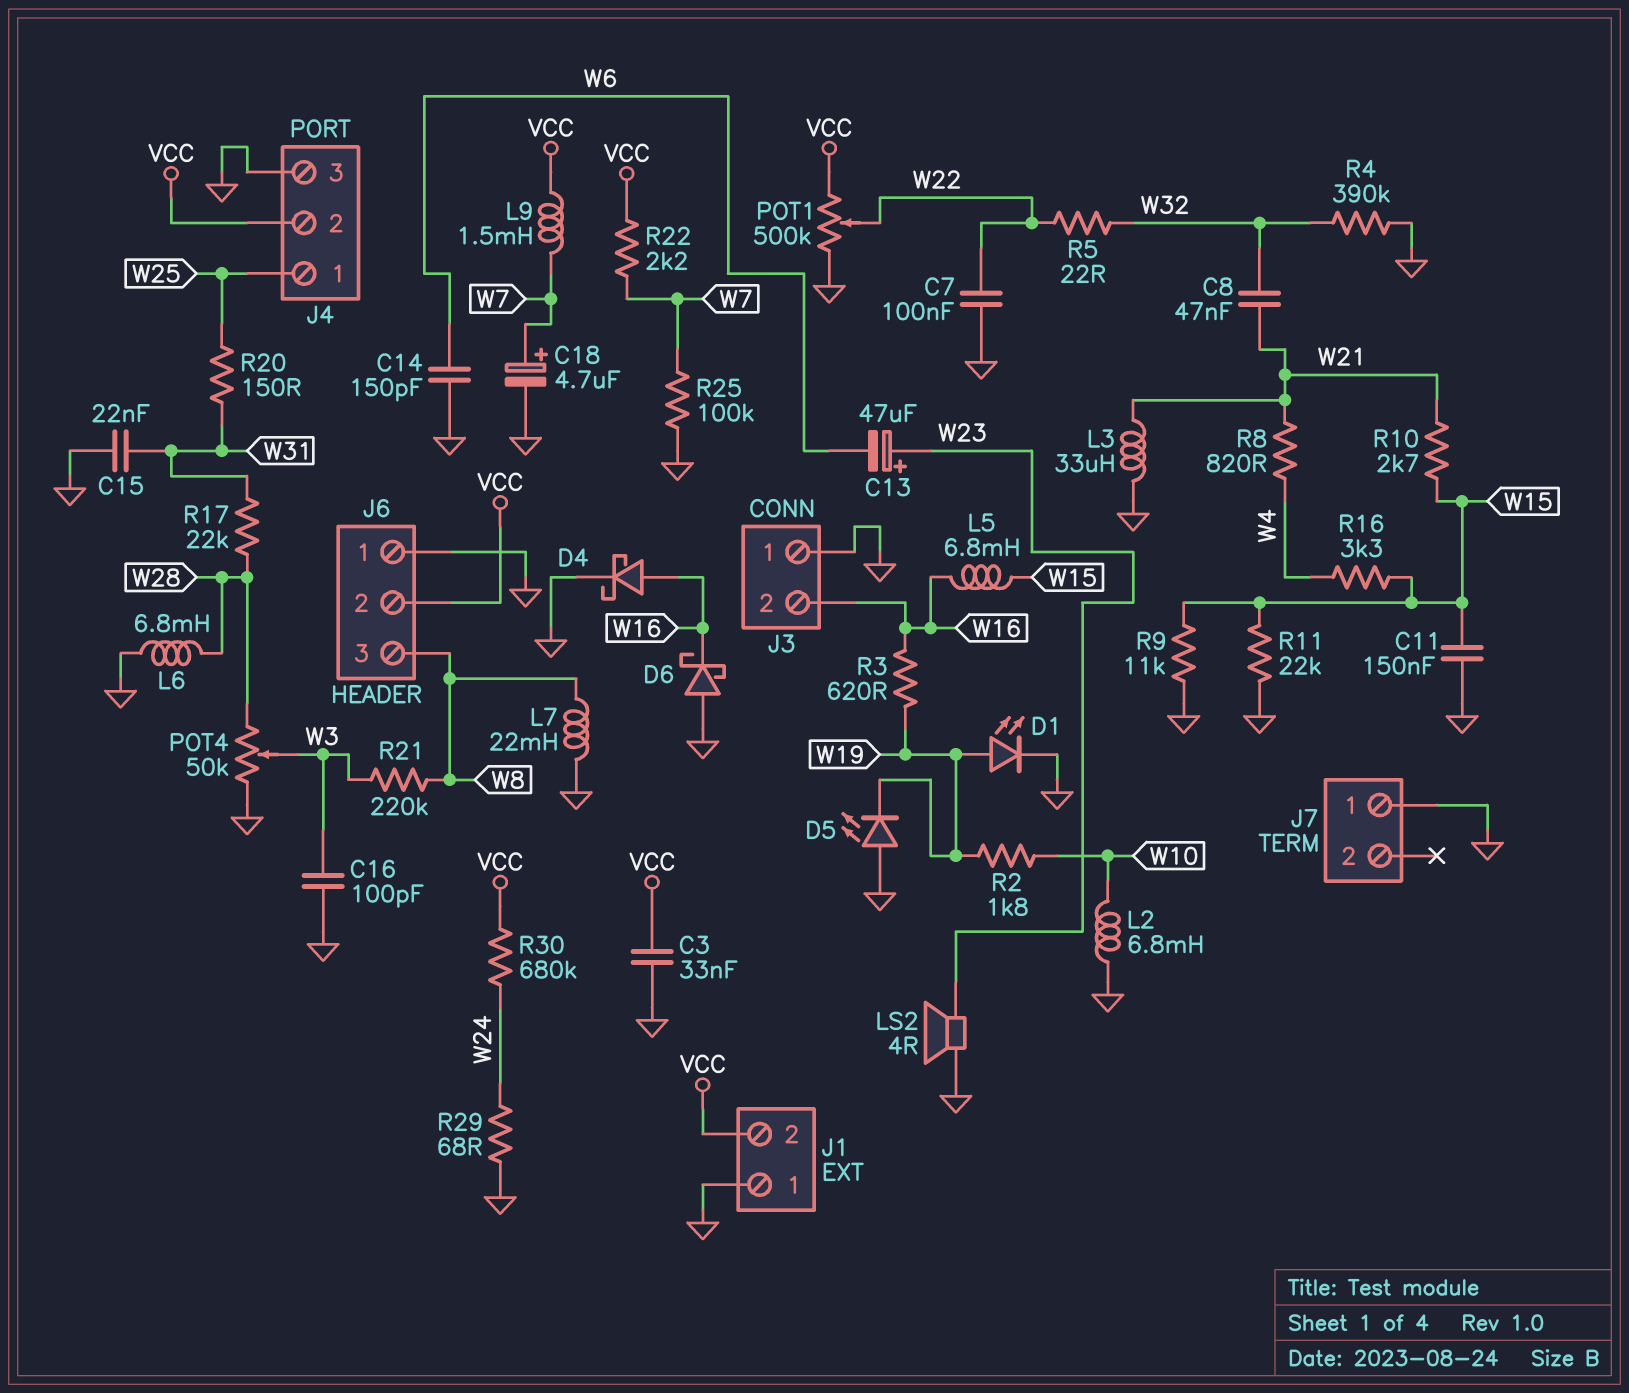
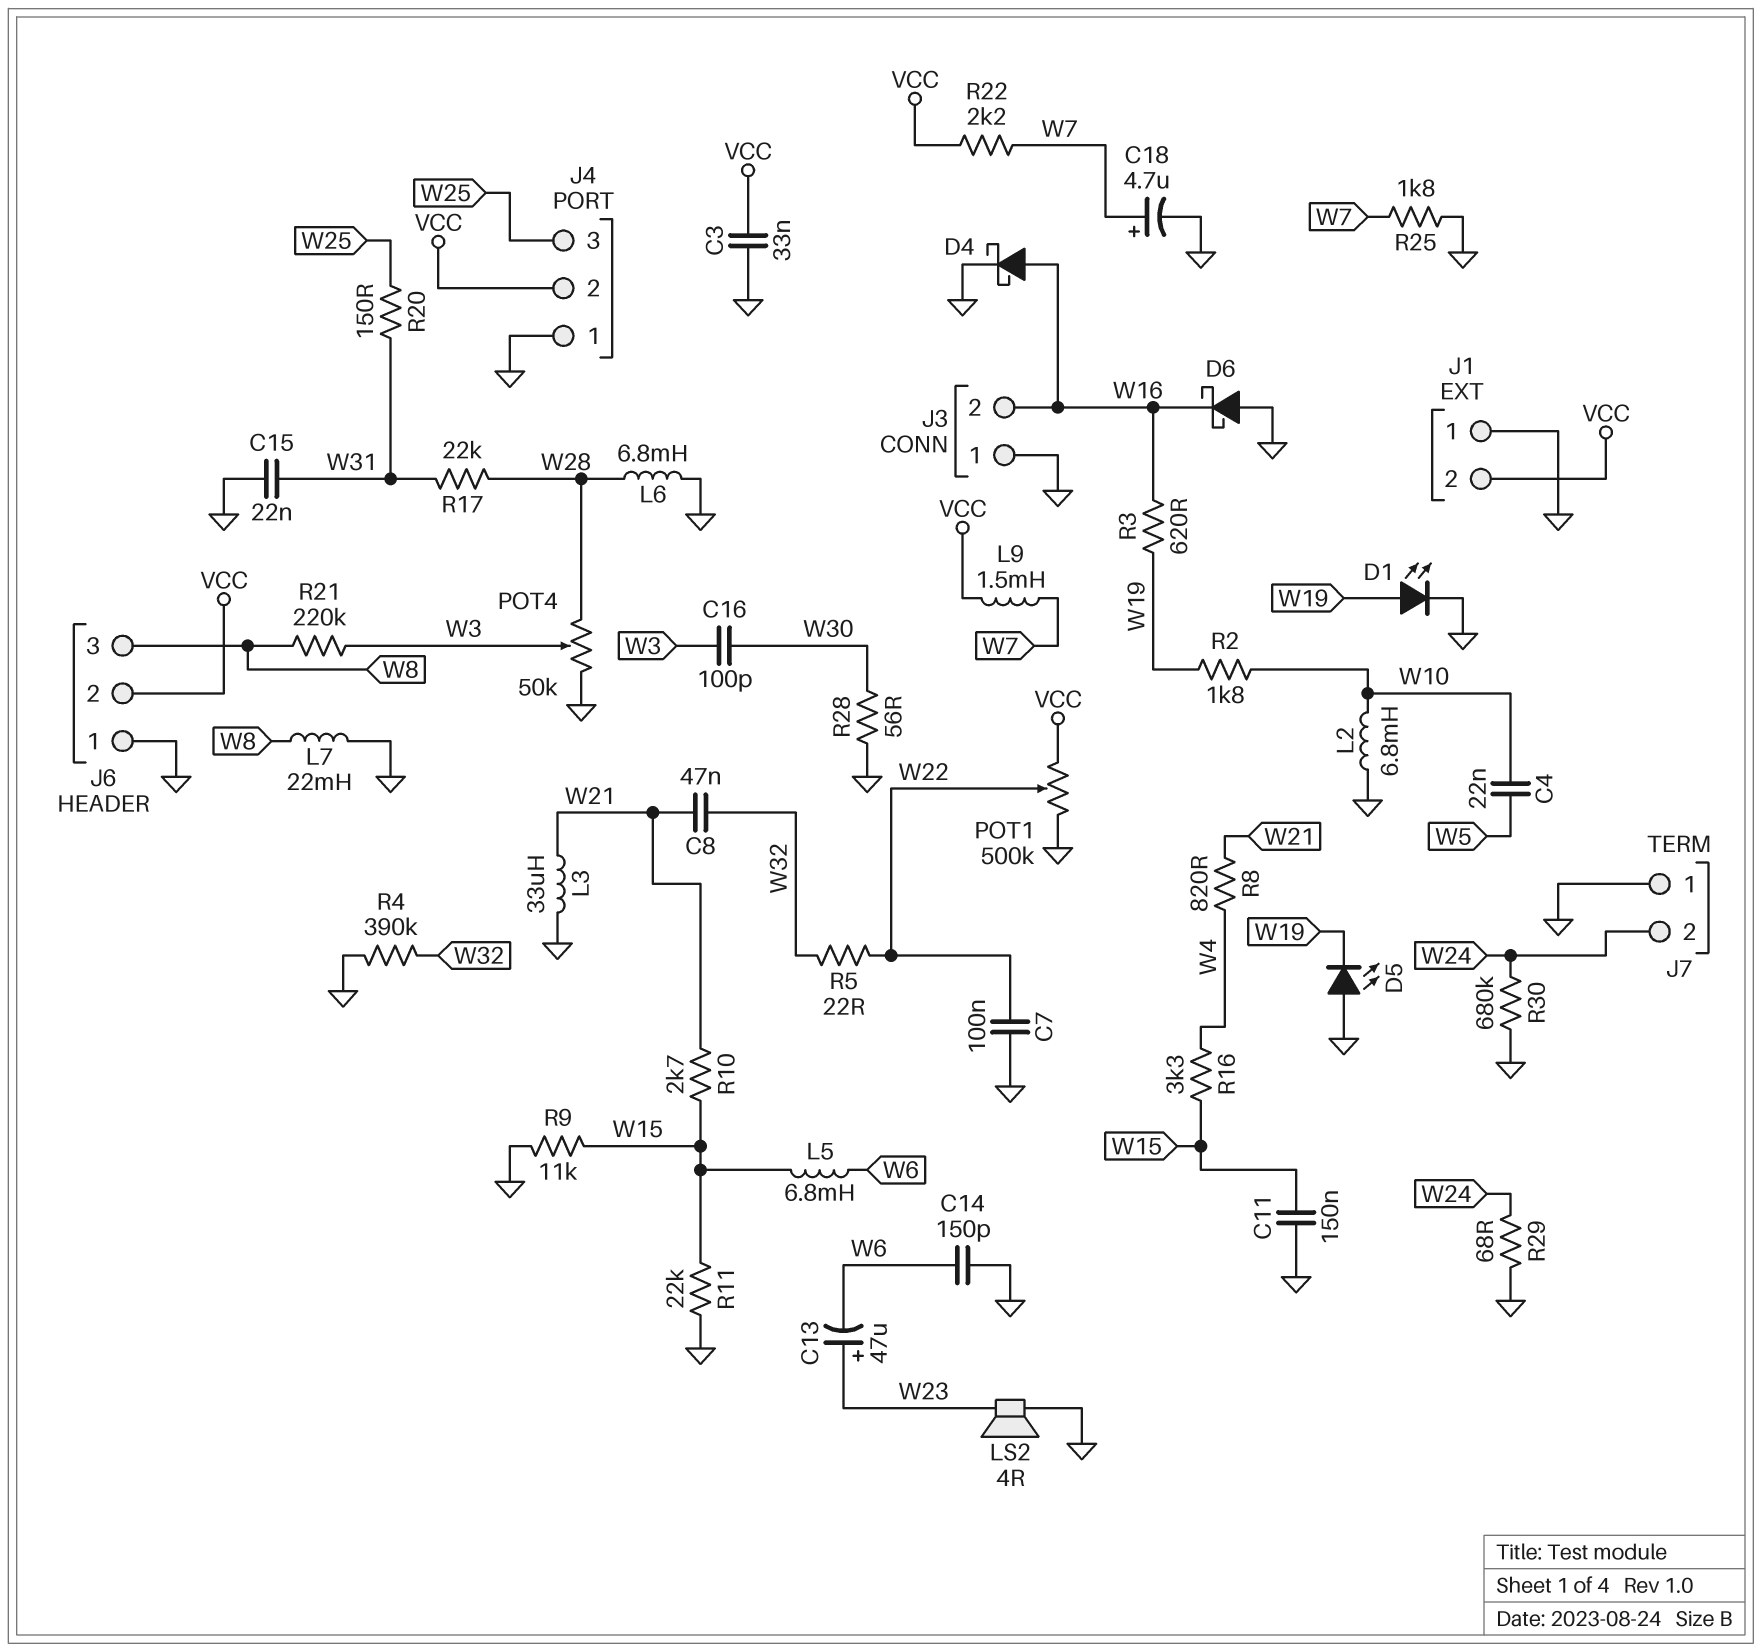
C4: none -> 22nF (W5, W10)
C16: 100pF (GND, W3) -> 100pF (W3, W30)
J4 pin 1: W25 -> GND
J4 pin 3: GND -> W25
J7 pin 2: none -> W24
L5: 6.8mH (W15, W16) -> 6.8mH (W6, W15)
R25: 100k (GND, W7) -> 1.8k (GND, W7)
R28: none -> 56 (GND, W30)
R30: 680k (VCC, W24) -> 680k (GND, W24)

